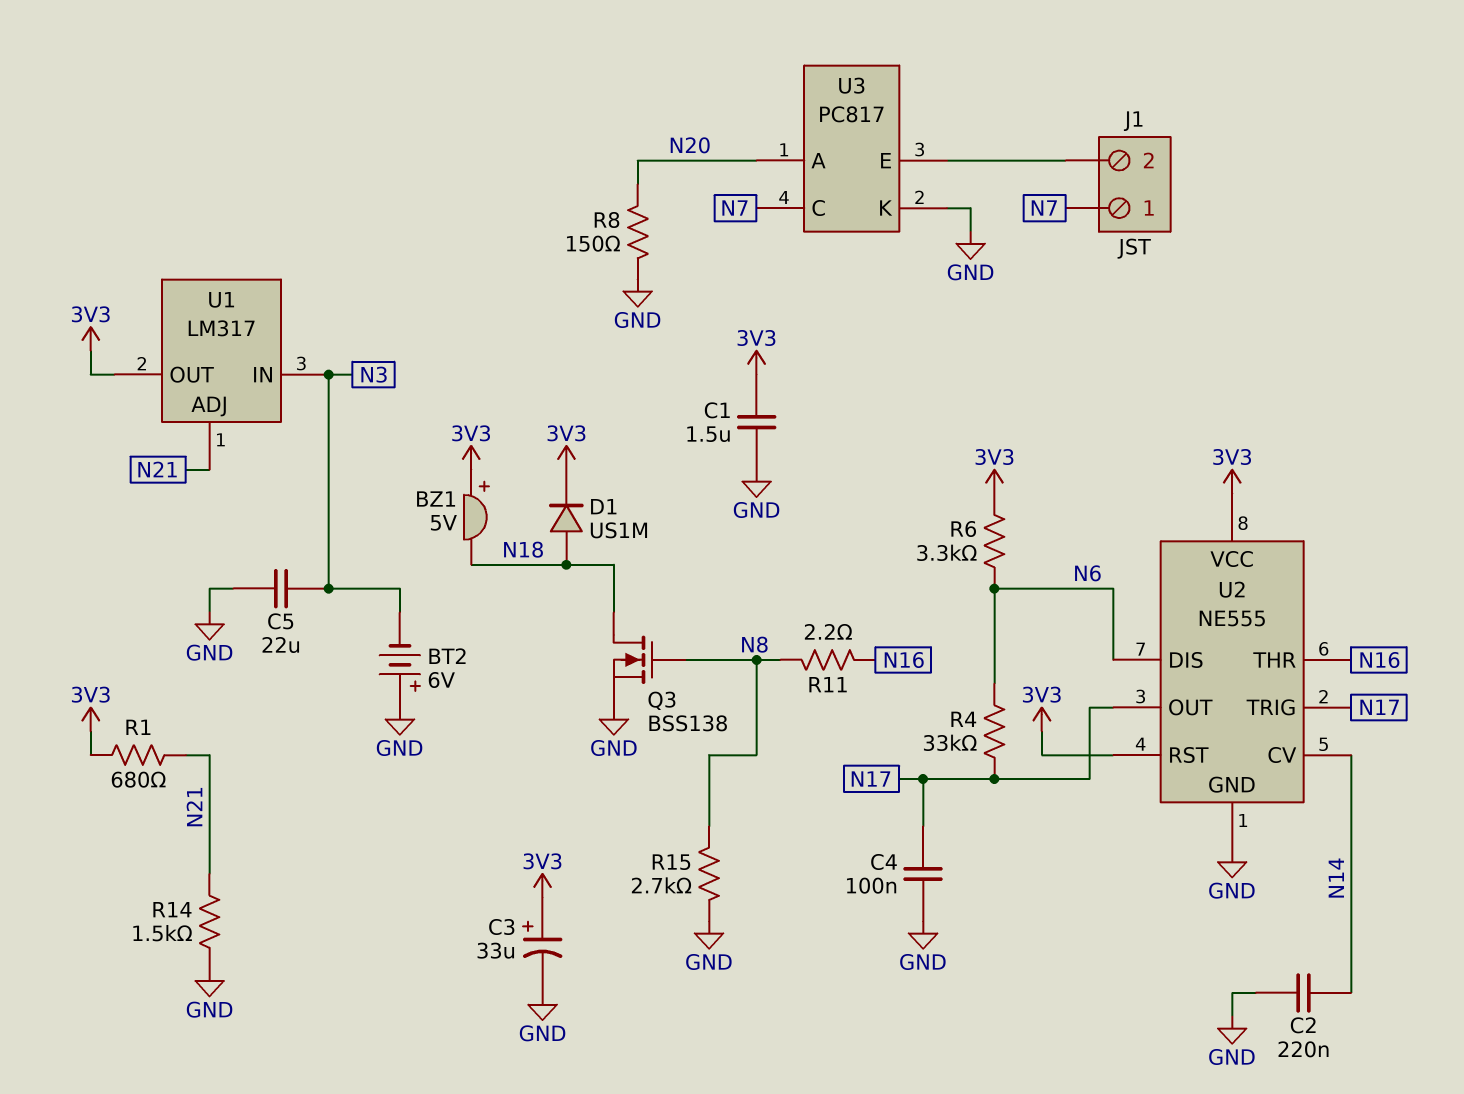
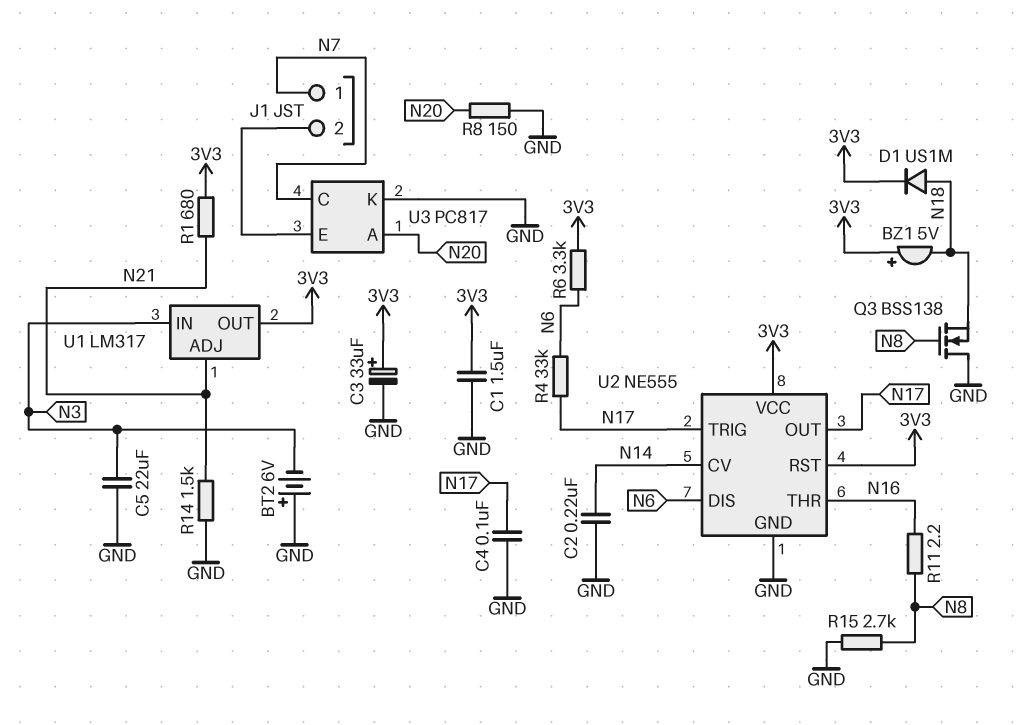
Q3: NMOS BSS138 (G N8, D N18, S GND) -> NMOS BSS138 (G N8, D GND, S N18)

